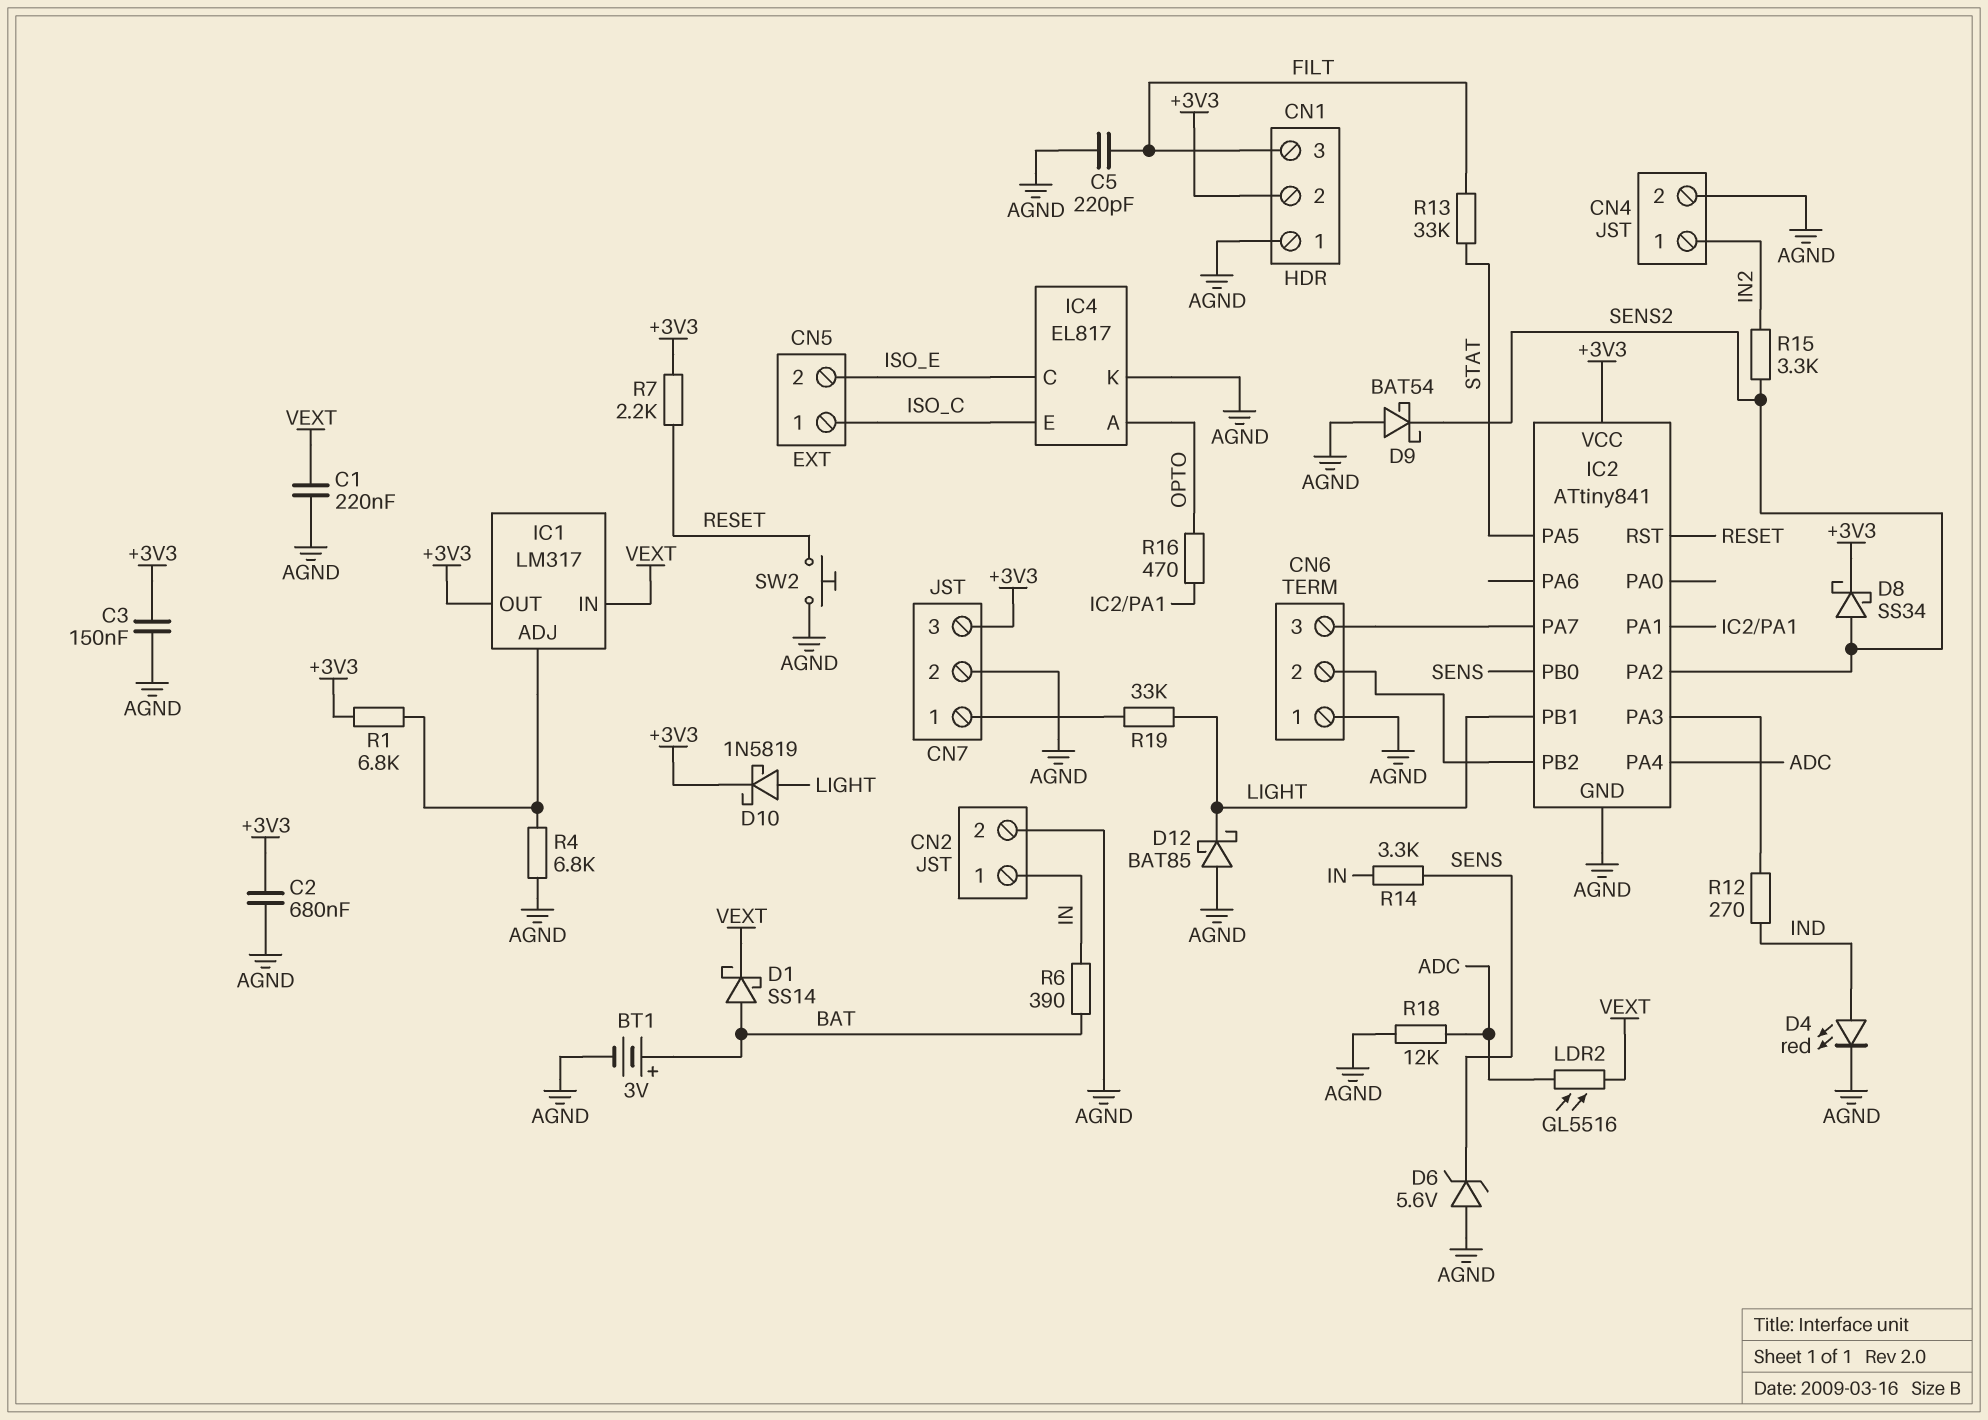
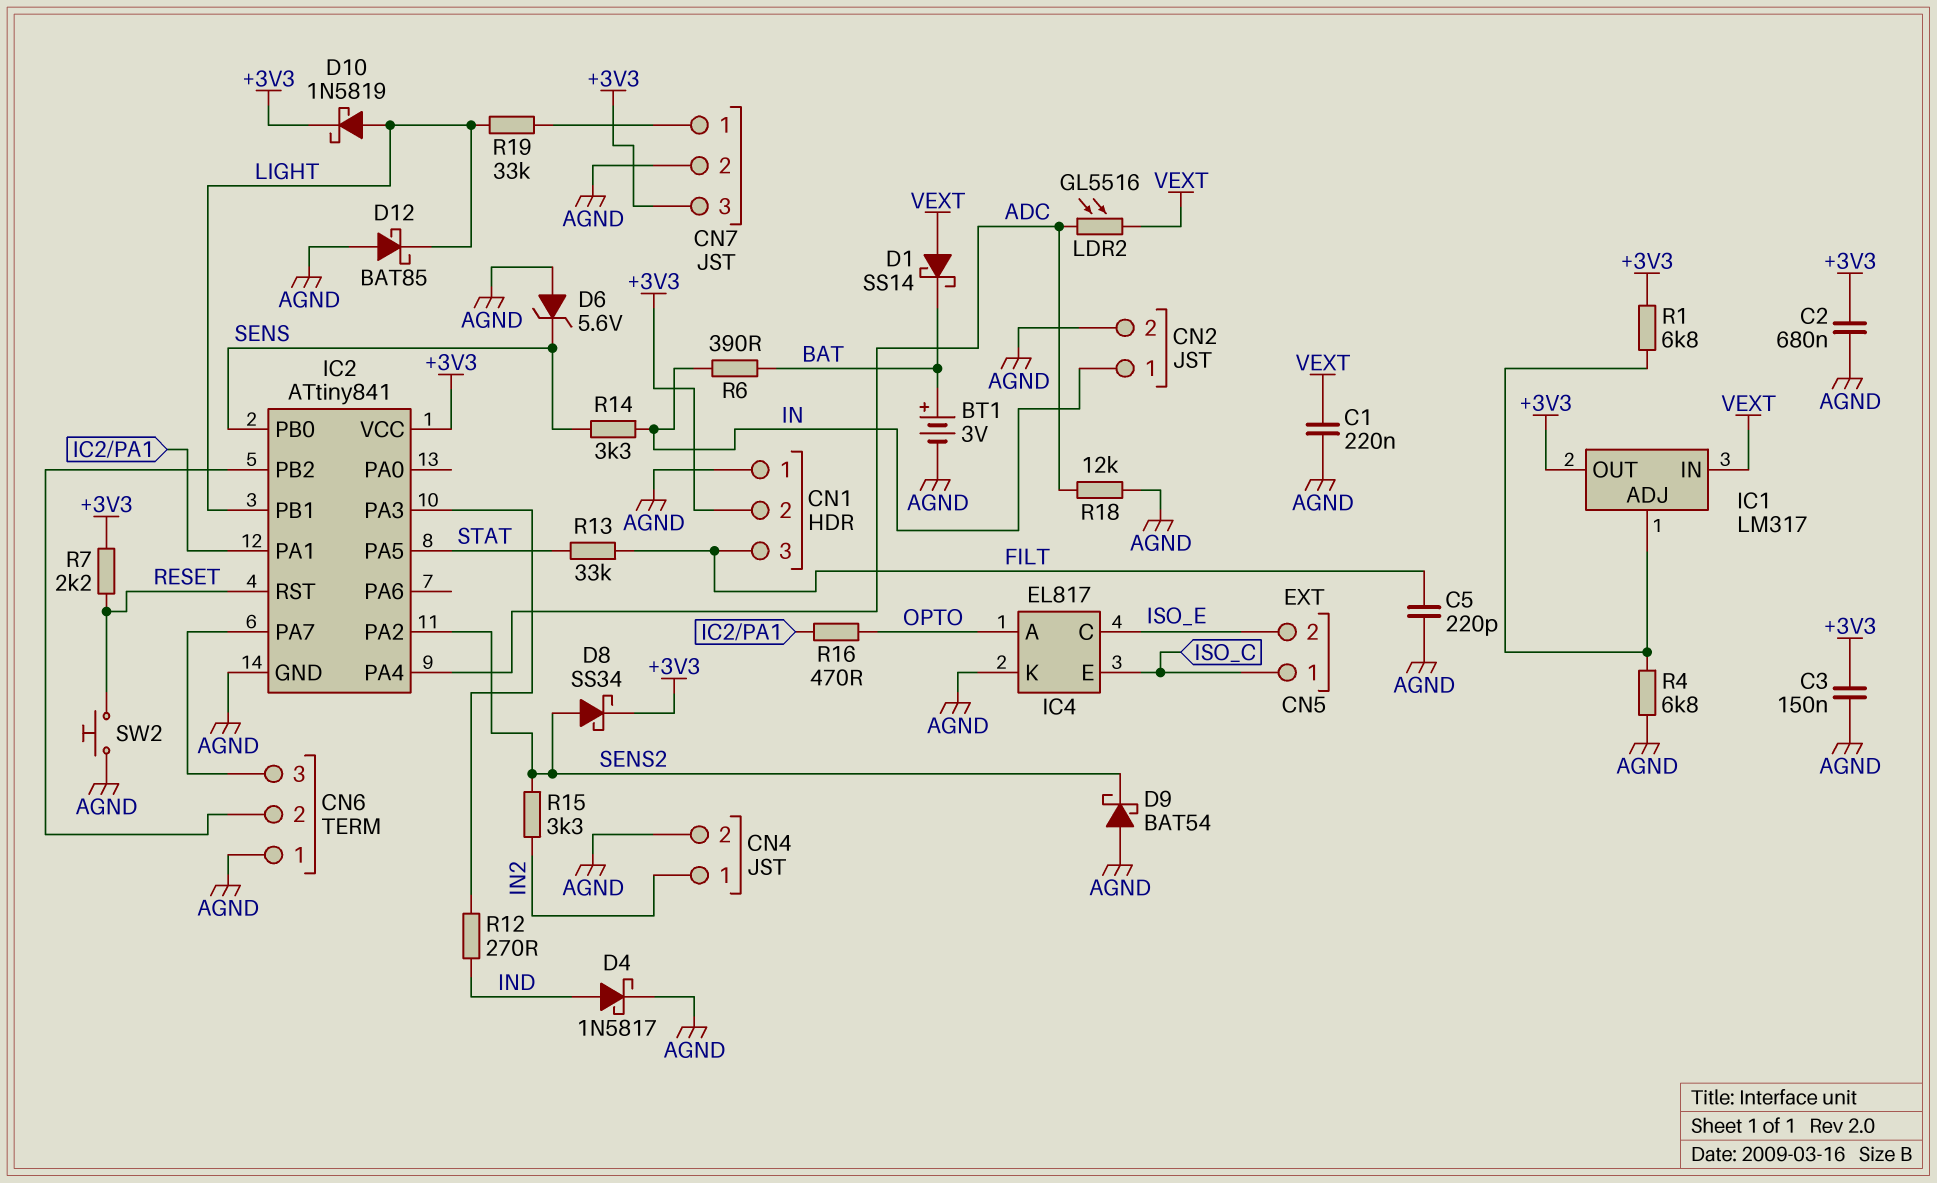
D1: schottky SS14 (A BAT, K VEXT) -> schottky SS14 (A VEXT, K BAT)
D4: LED red (A IND, K AGND) -> schottky 1N5817 (A IND, K AGND)

